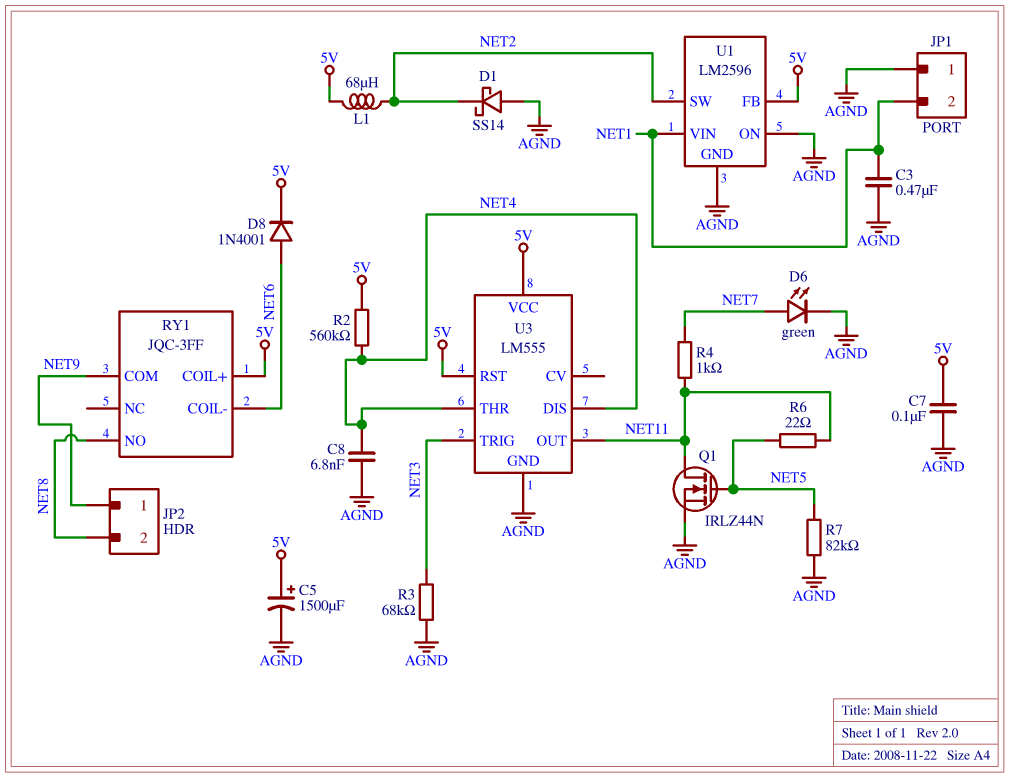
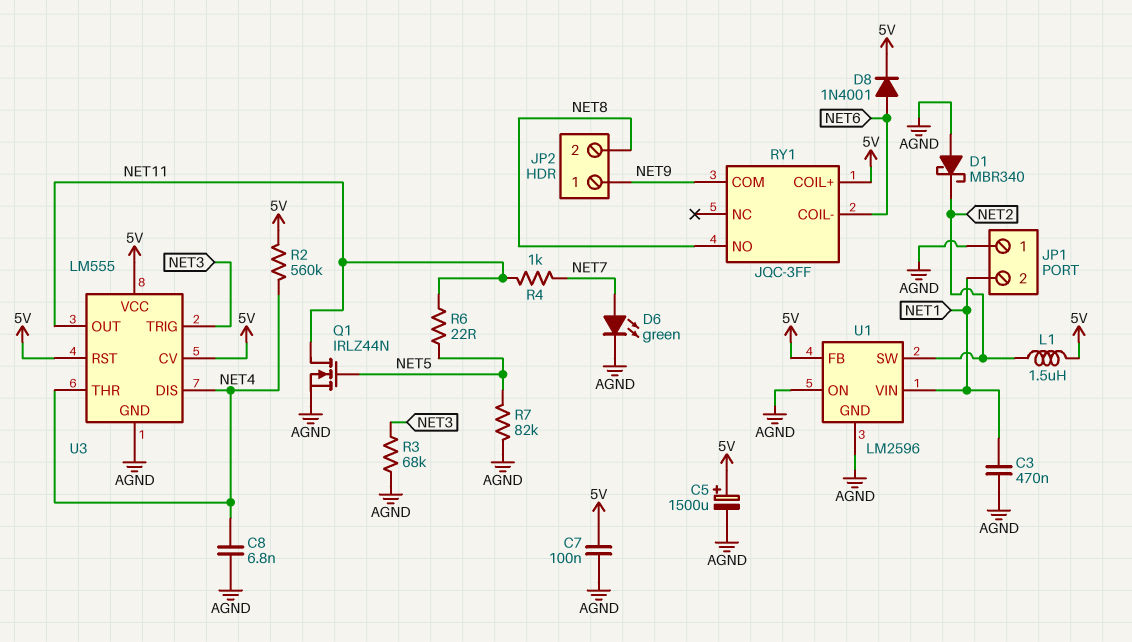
D1: schottky SS14 (A AGND, K NET2) -> schottky MBR340 (A AGND, K NET2)
L1: 68uH (5V, NET2) -> 1.5uH (5V, NET2)
U3 pin CV: none -> 5V

